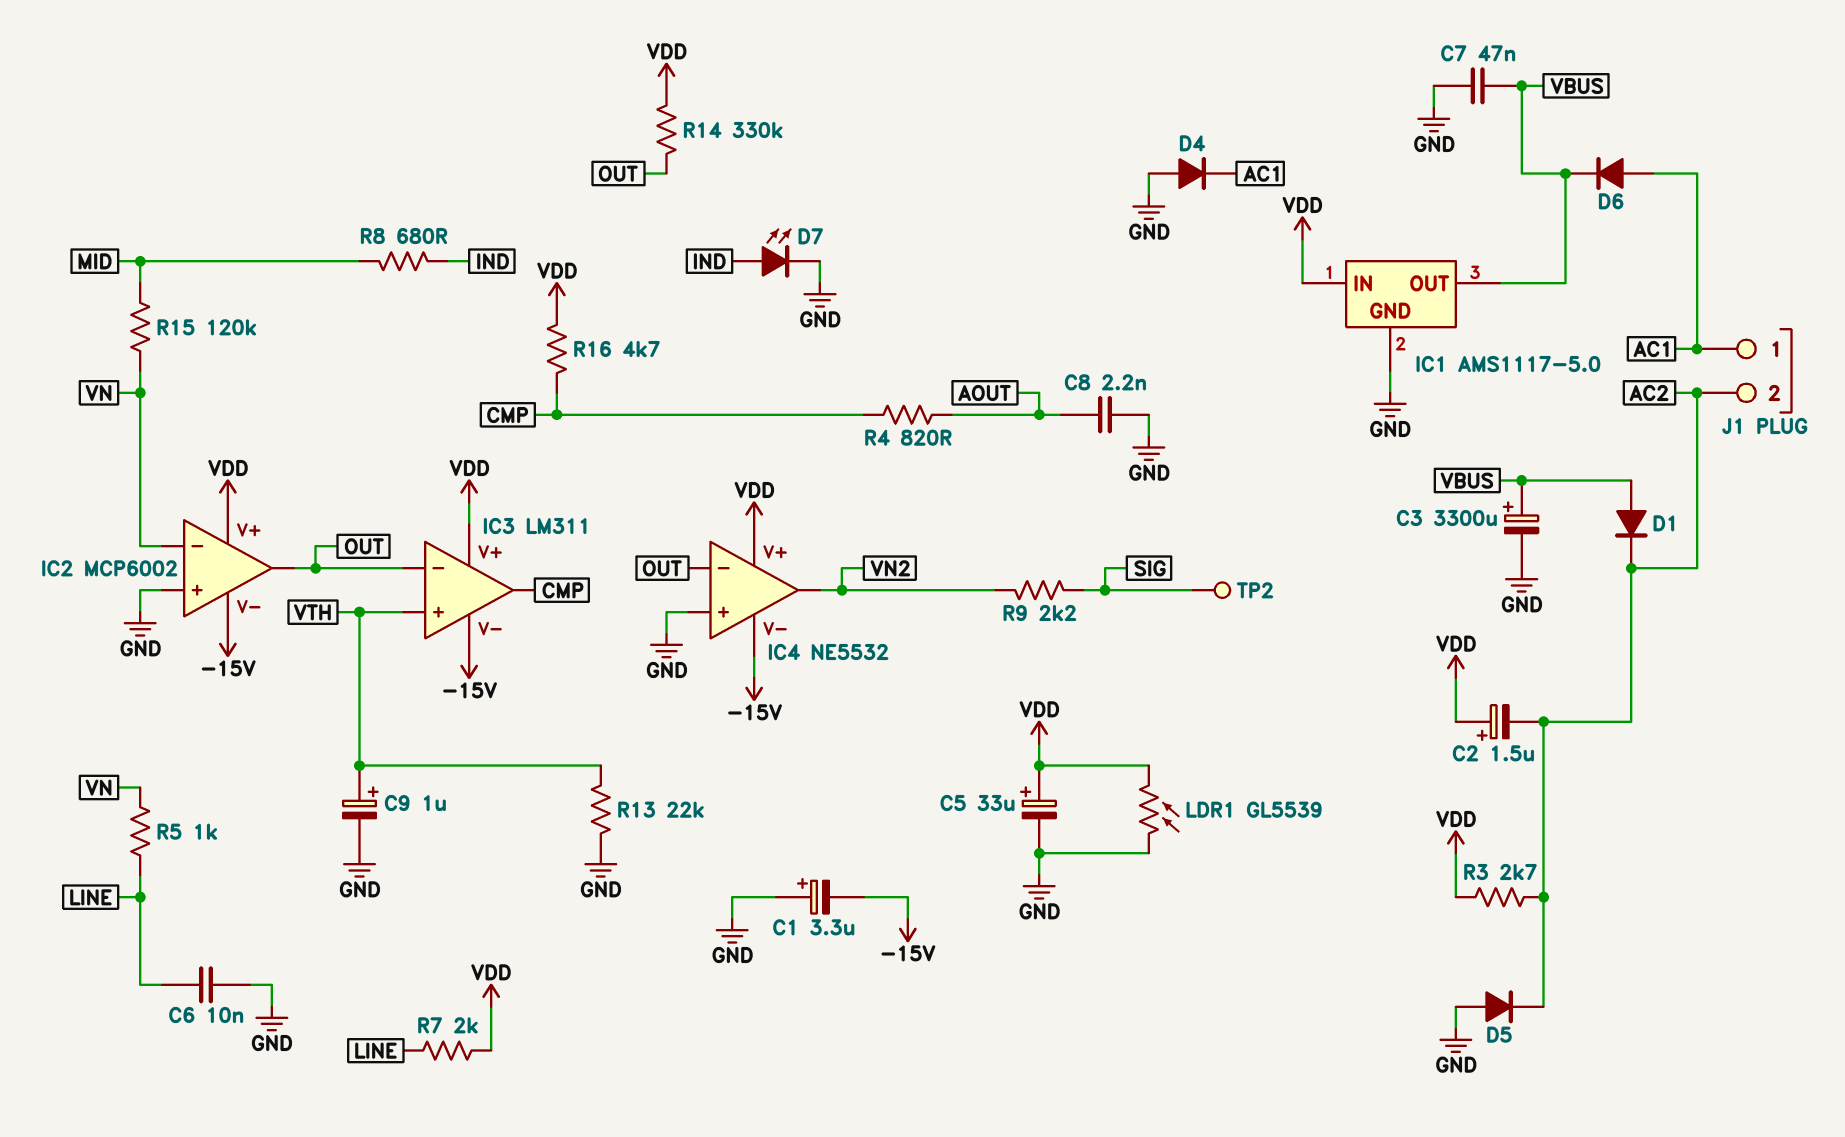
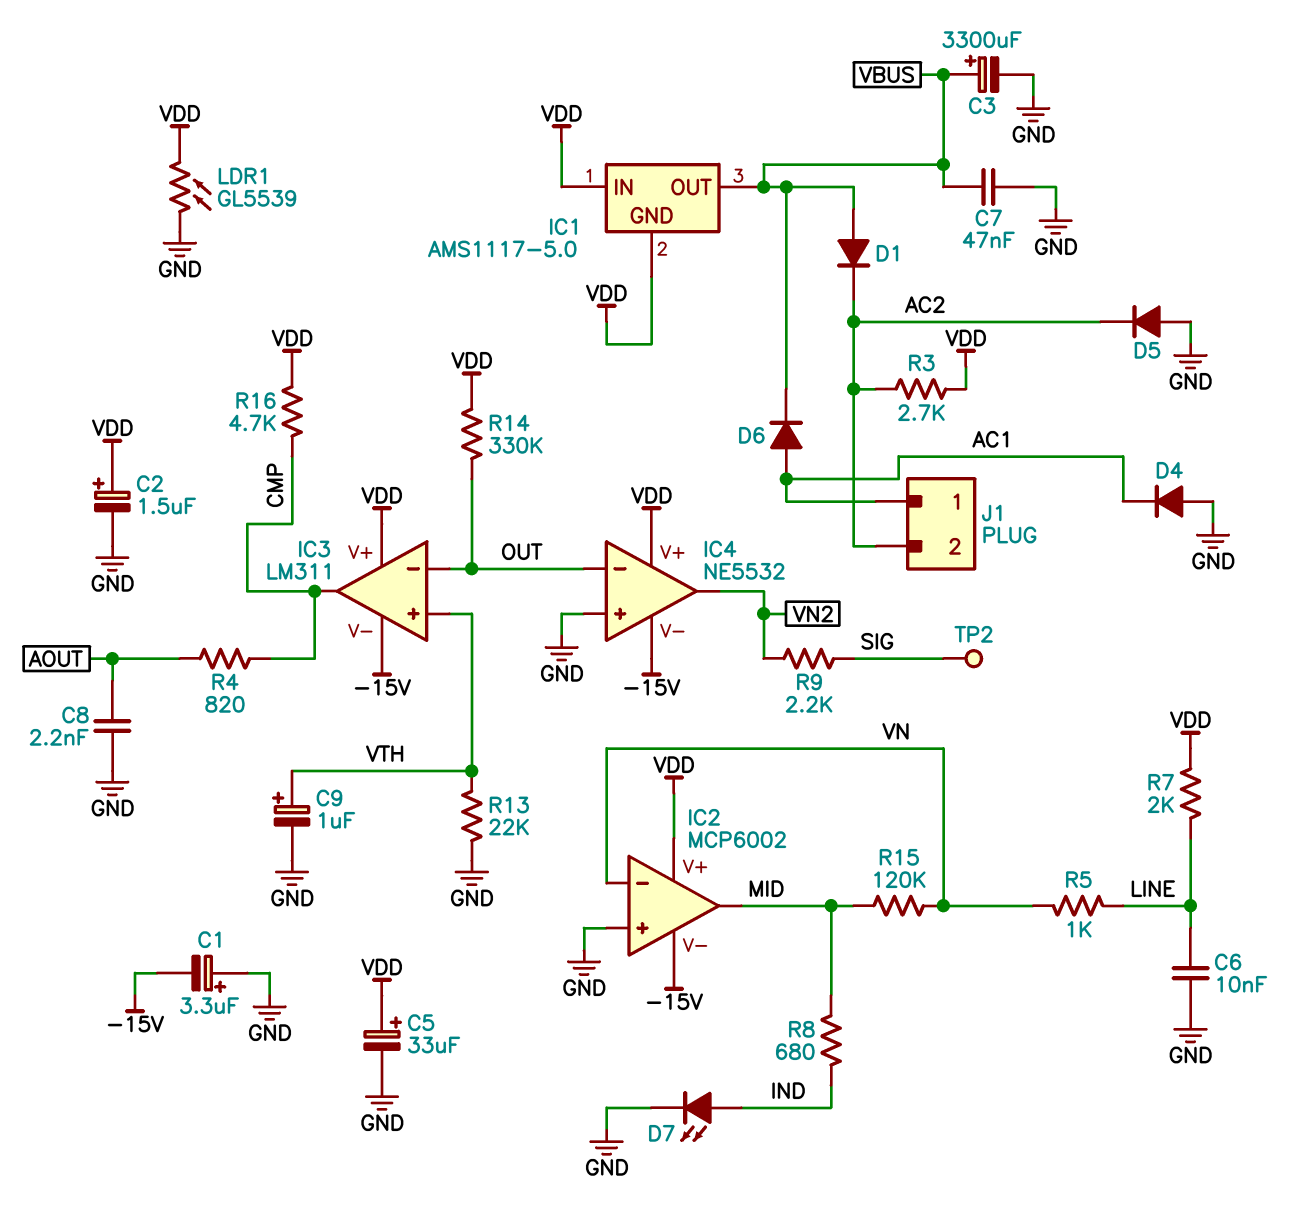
C2: 1.5uF (plus VDD, minus AC2) -> 1.5uF (plus VDD, minus GND)
IC1 pin GND: GND -> VDD
IC2 pin out: OUT -> MID

